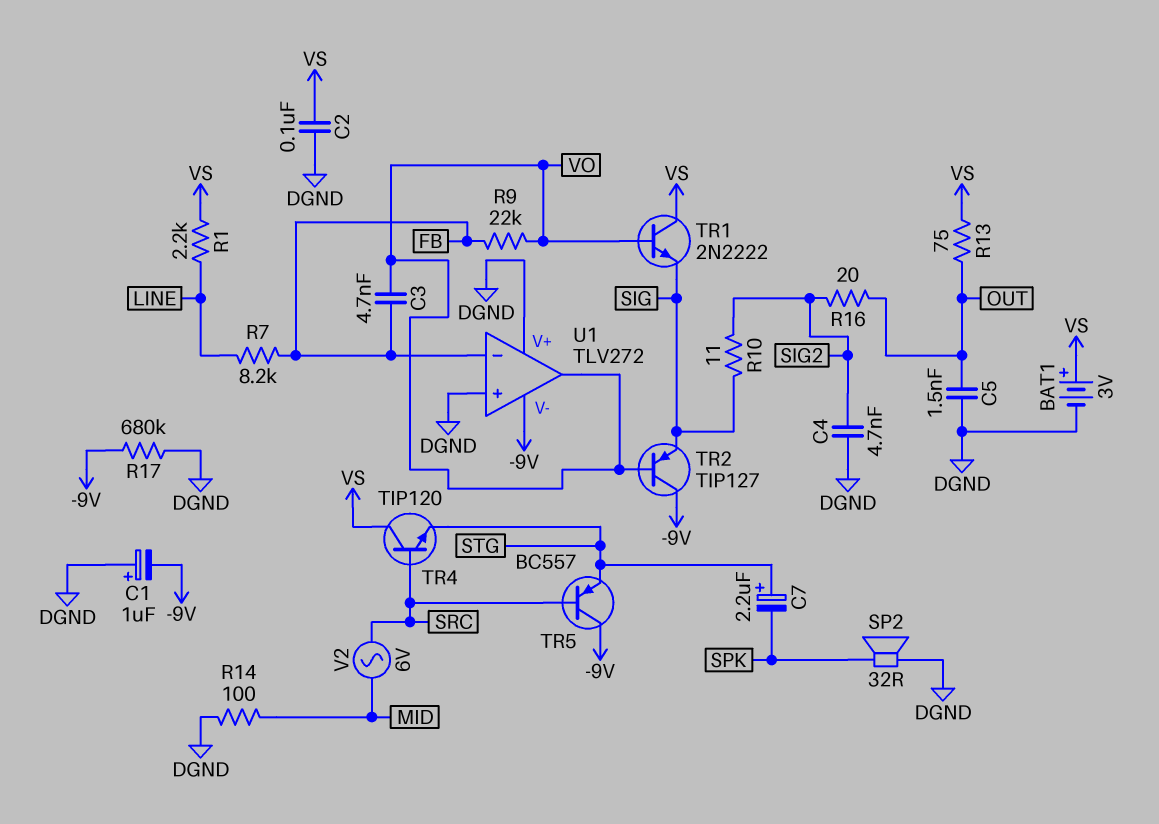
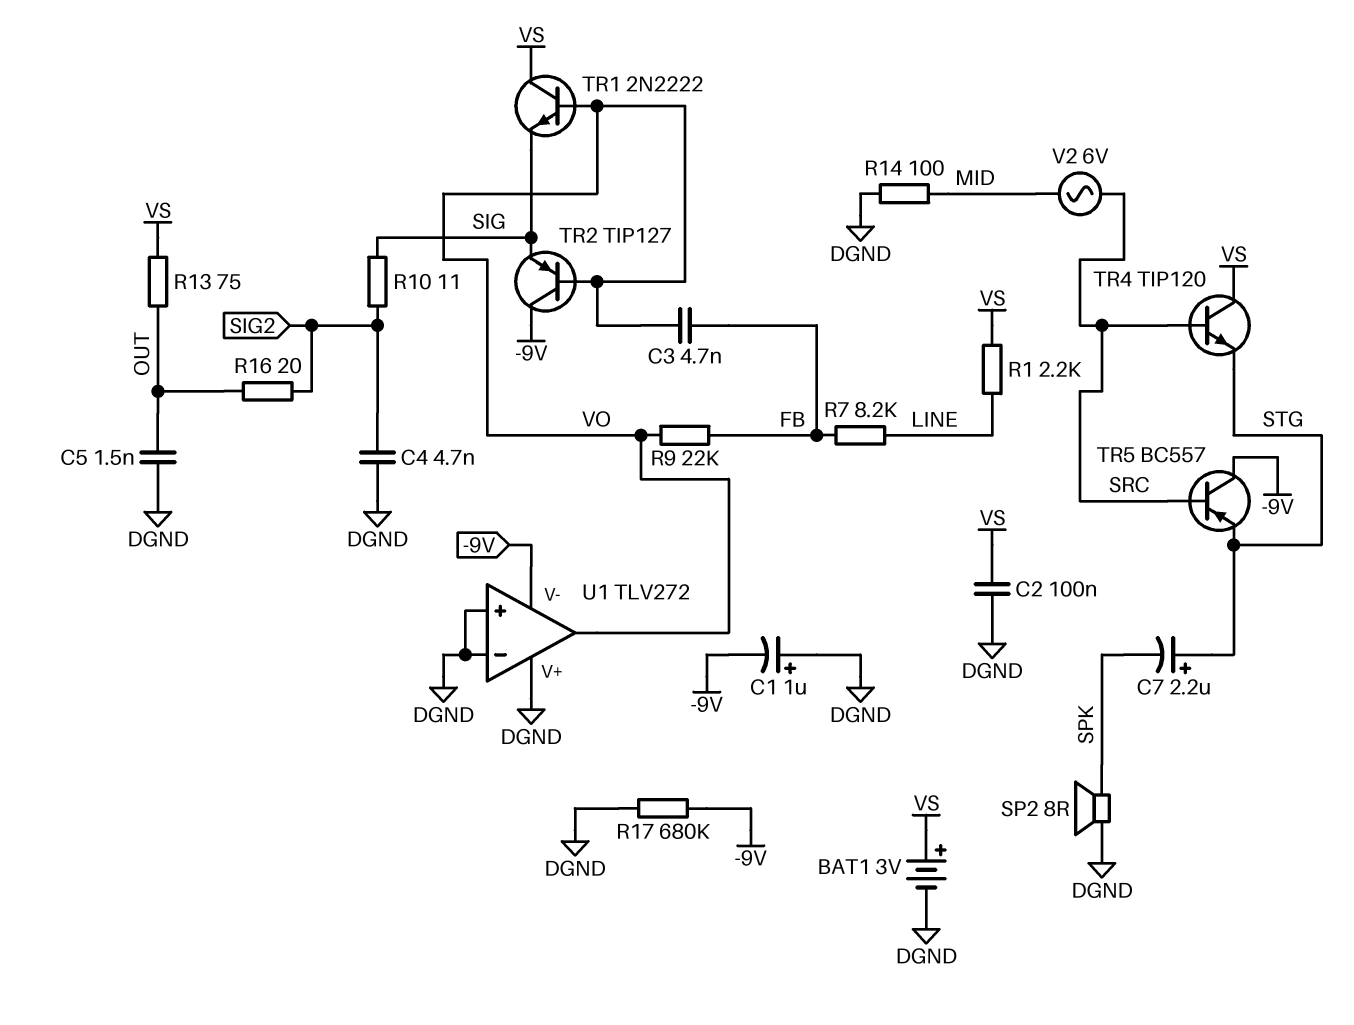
SP2: speaker 32R (DGND, SPK) -> speaker 8R (DGND, SPK)
U1 pin in-: FB -> DGND

